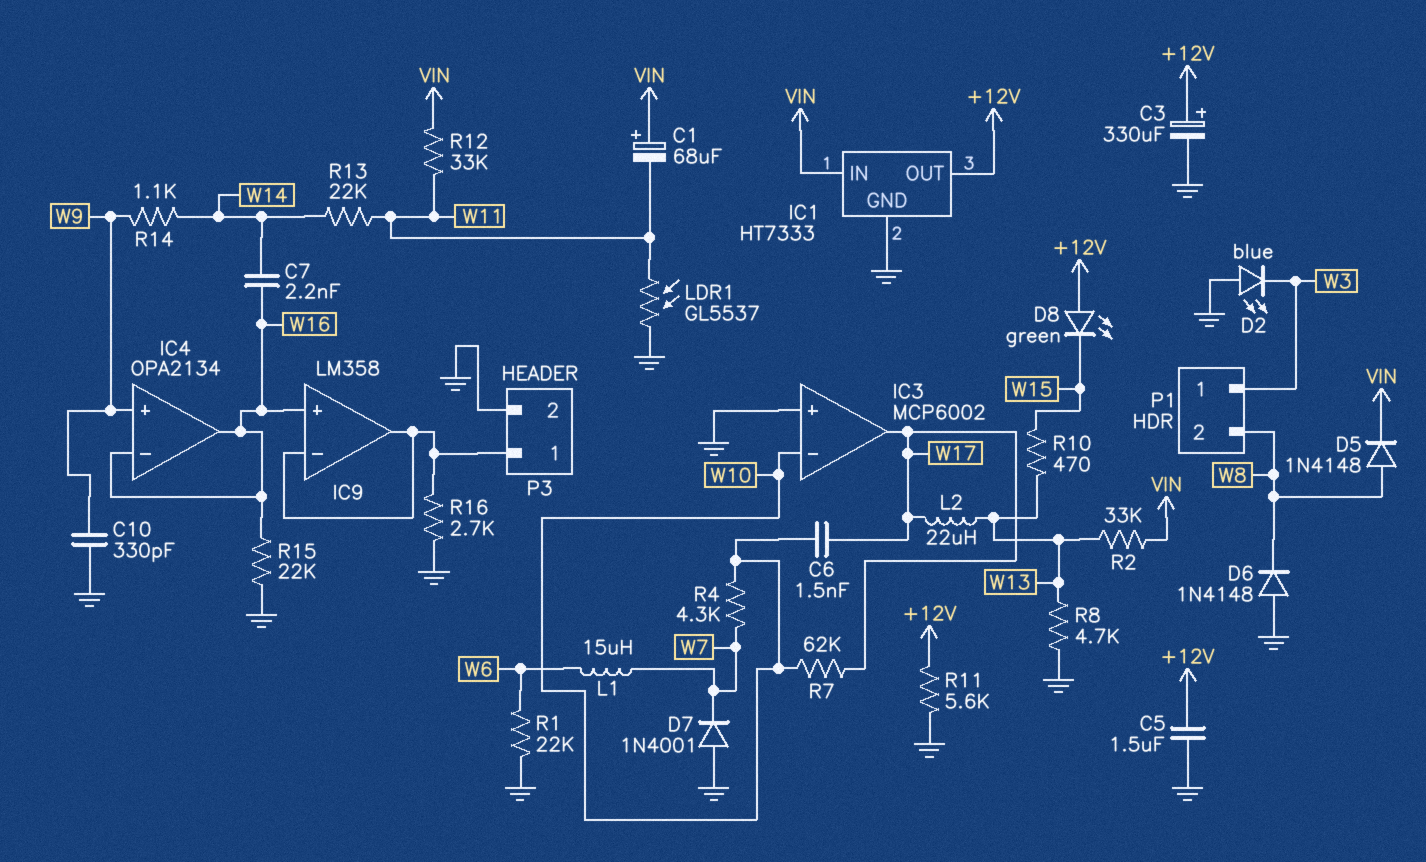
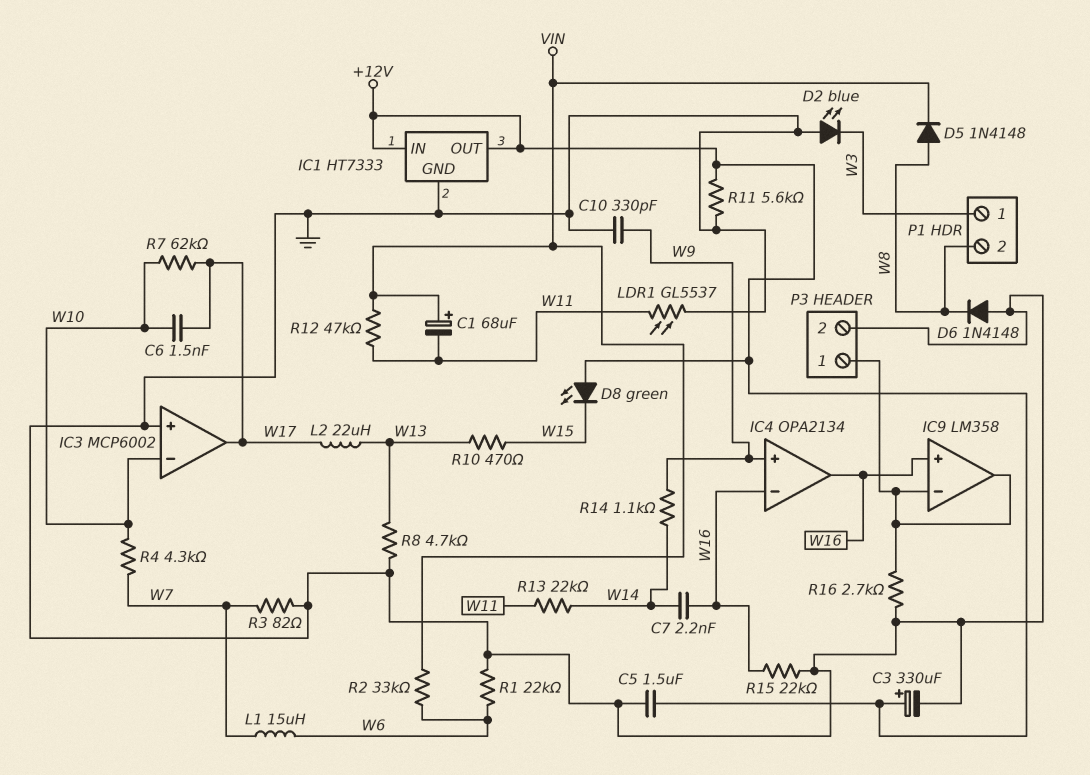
D7: diode 1N4001 (A GND, K W7) -> none
IC1 pin IN: VIN -> +12V
R2: 33k (VIN, W13) -> 33k (VIN, W6)
R3: none -> 82 (GND, W7)
R12: 33k (VIN, W11) -> 47k (VIN, W11)

